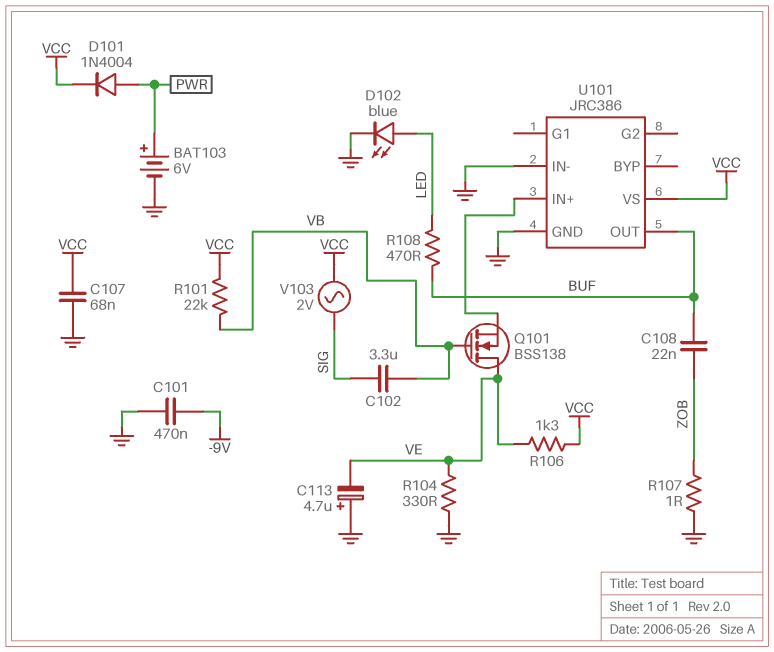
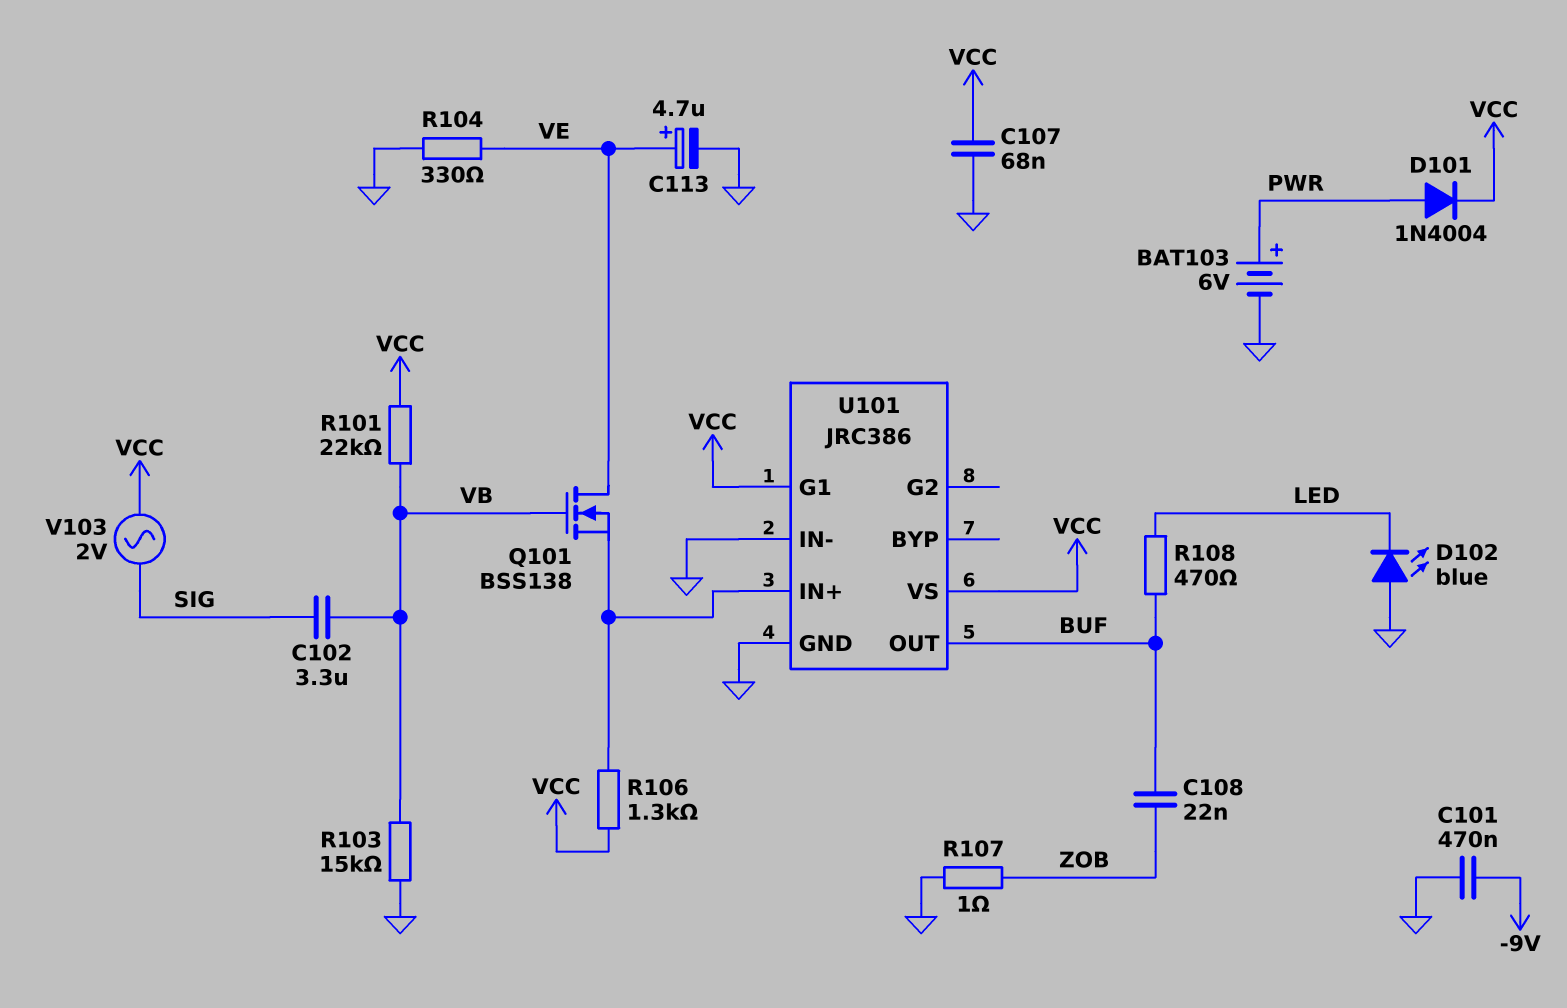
C113: 4.7uF (plus GND, minus VE) -> 4.7uF (plus VE, minus GND)
D102: LED blue (A LED, K GND) -> LED blue (A GND, K LED)
R103: none -> 15k (GND, VB)
R106: 1.3k (VCC, VE) -> 1.3k (U101/IN+, VCC)
U101 pin G1: none -> VCC

